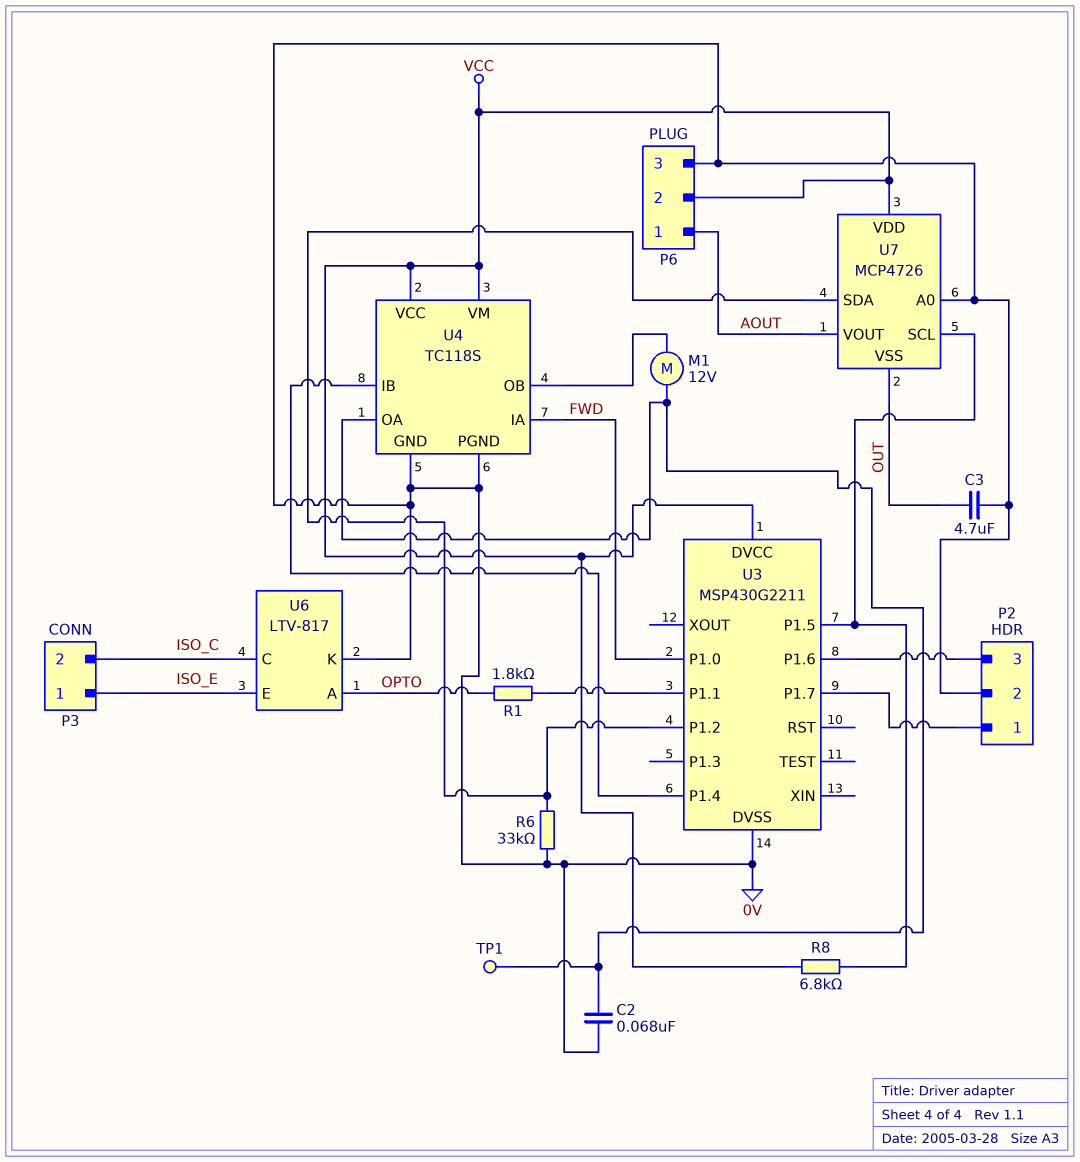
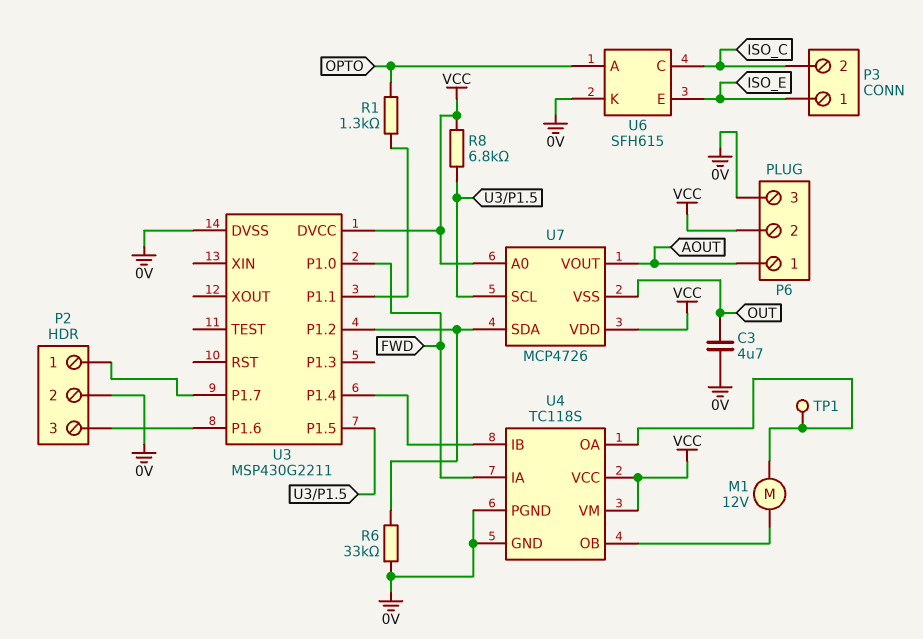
C2: 68nF (0V, U4/OA) -> none
R1: 1.8k (OPTO, U3/P1.1) -> 1.3k (OPTO, U3/P1.1)
U6: LTV-817 -> SFH615
U7 pin A0: 0V -> VCC

